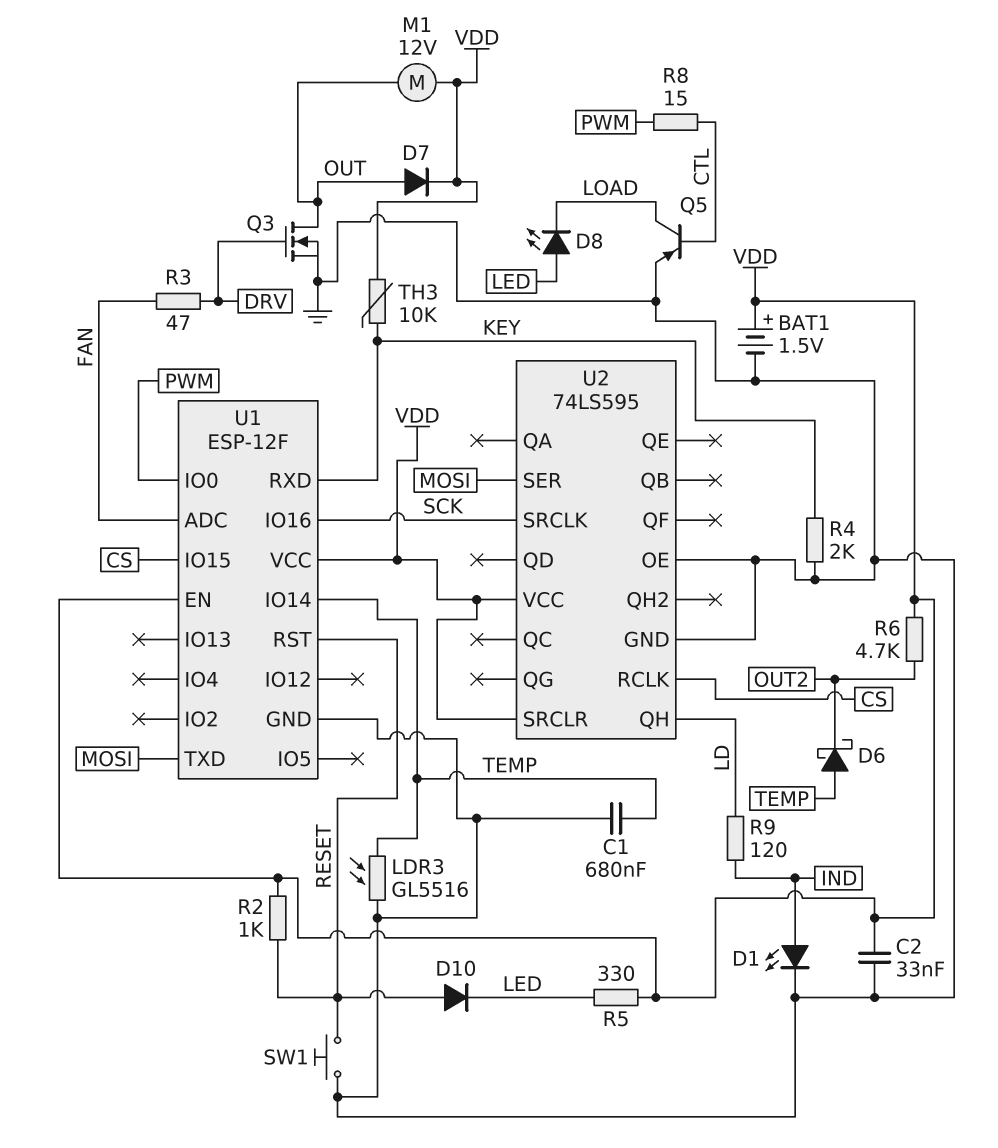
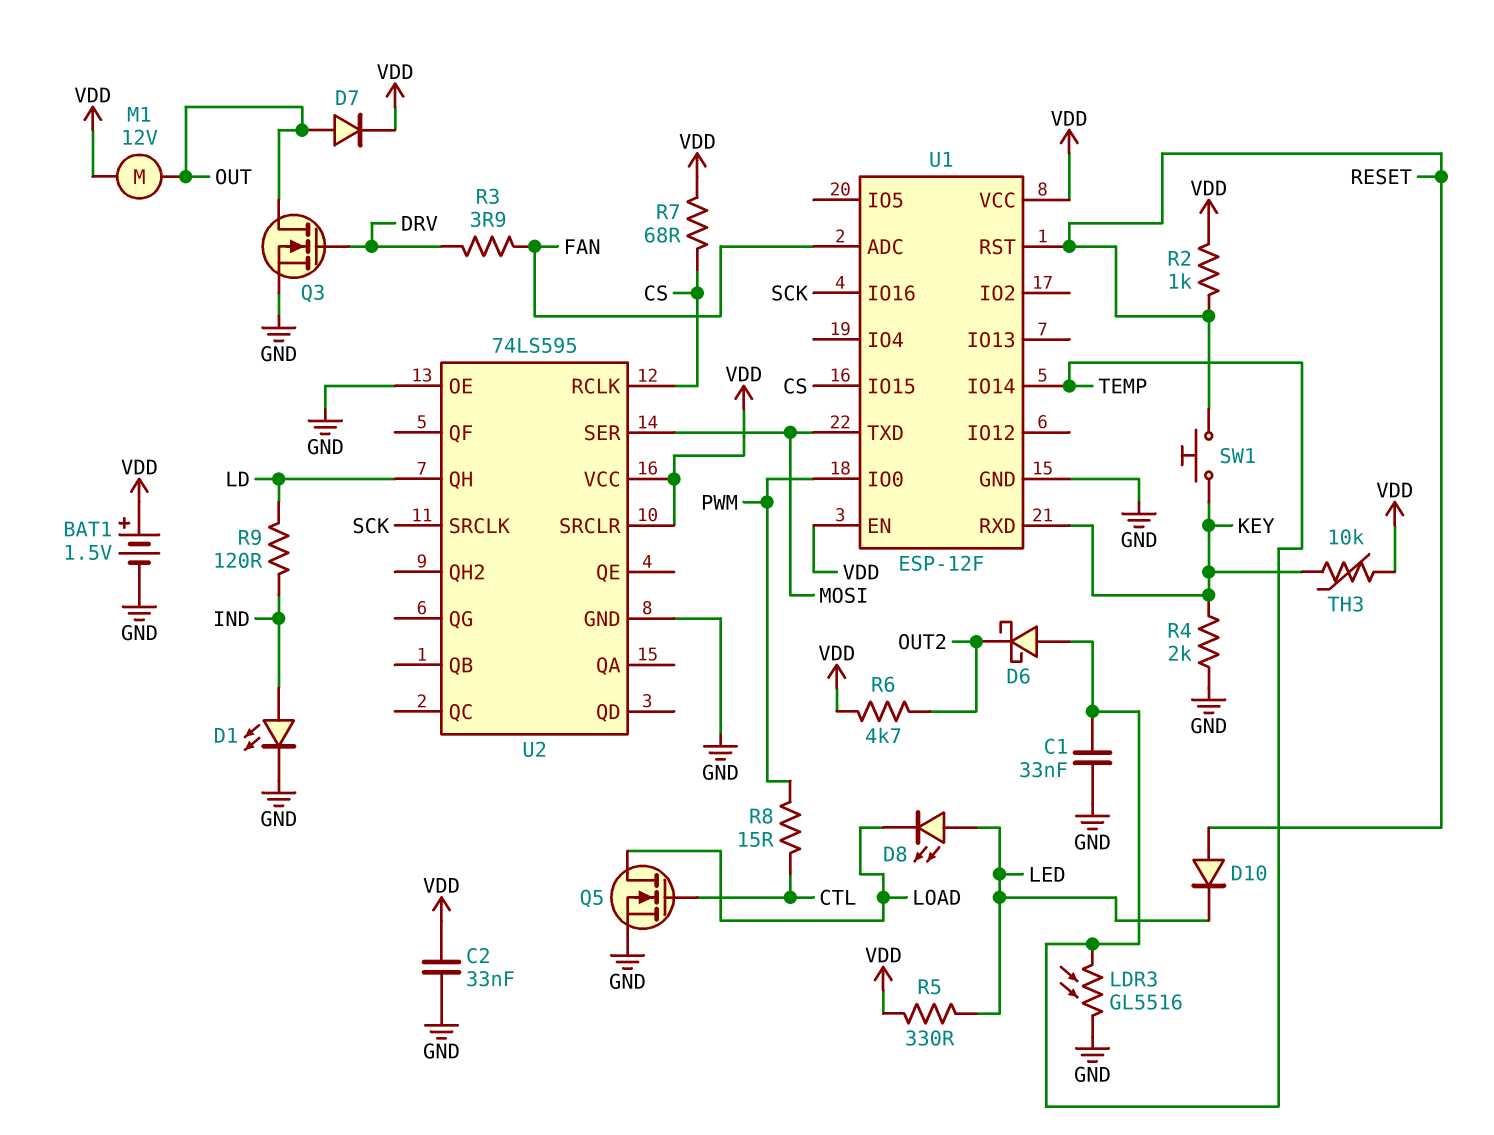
C1: 680nF (GND, TEMP) -> 33nF (GND, TEMP)
Q5: PNP (B CTL, C LOAD, E GND) -> NMOS (G CTL, D LOAD, S GND)
R3: 47 (DRV, FAN) -> 3.9 (DRV, FAN)
R7: none -> 68 (CS, VDD)
SW1: button (GND, RESET) -> button (KEY, RESET)

